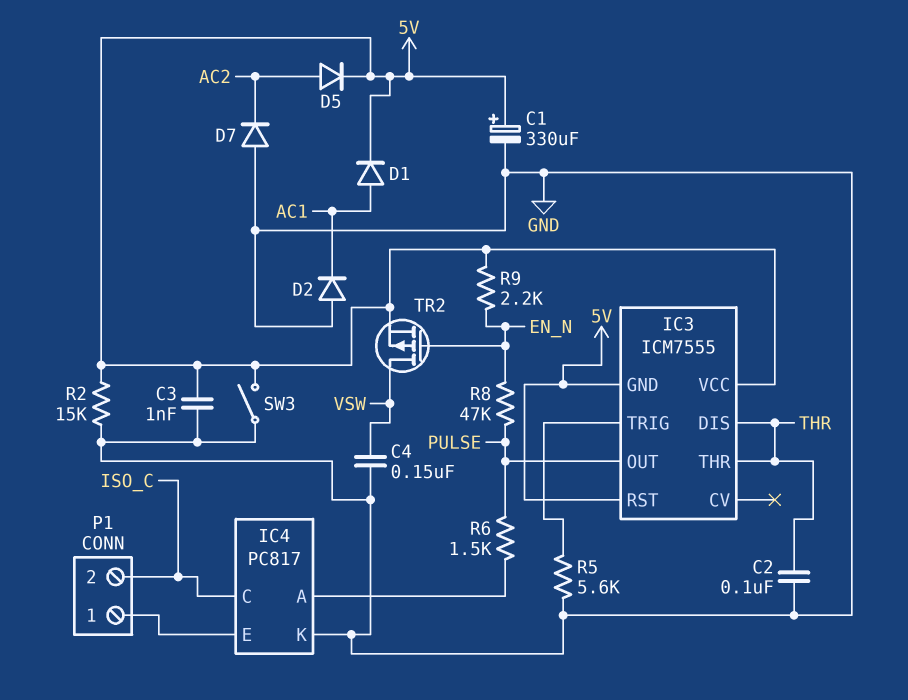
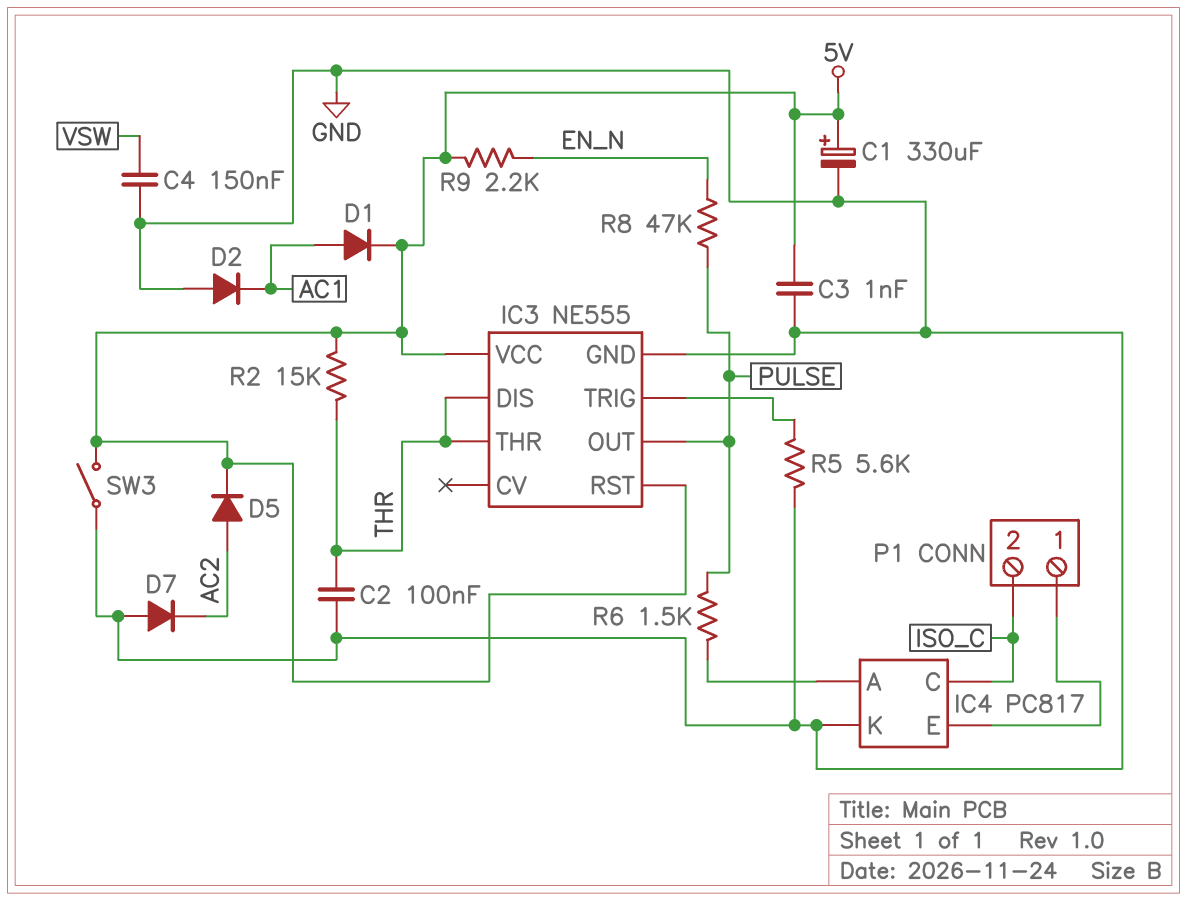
IC3: ICM7555 -> NE555
IC3 pin GND: 5V -> GND
R2: 15k (5V, GND) -> 15k (5V, THR)
TR2: PMOS (G EN_N, D VSW, S 5V) -> none

